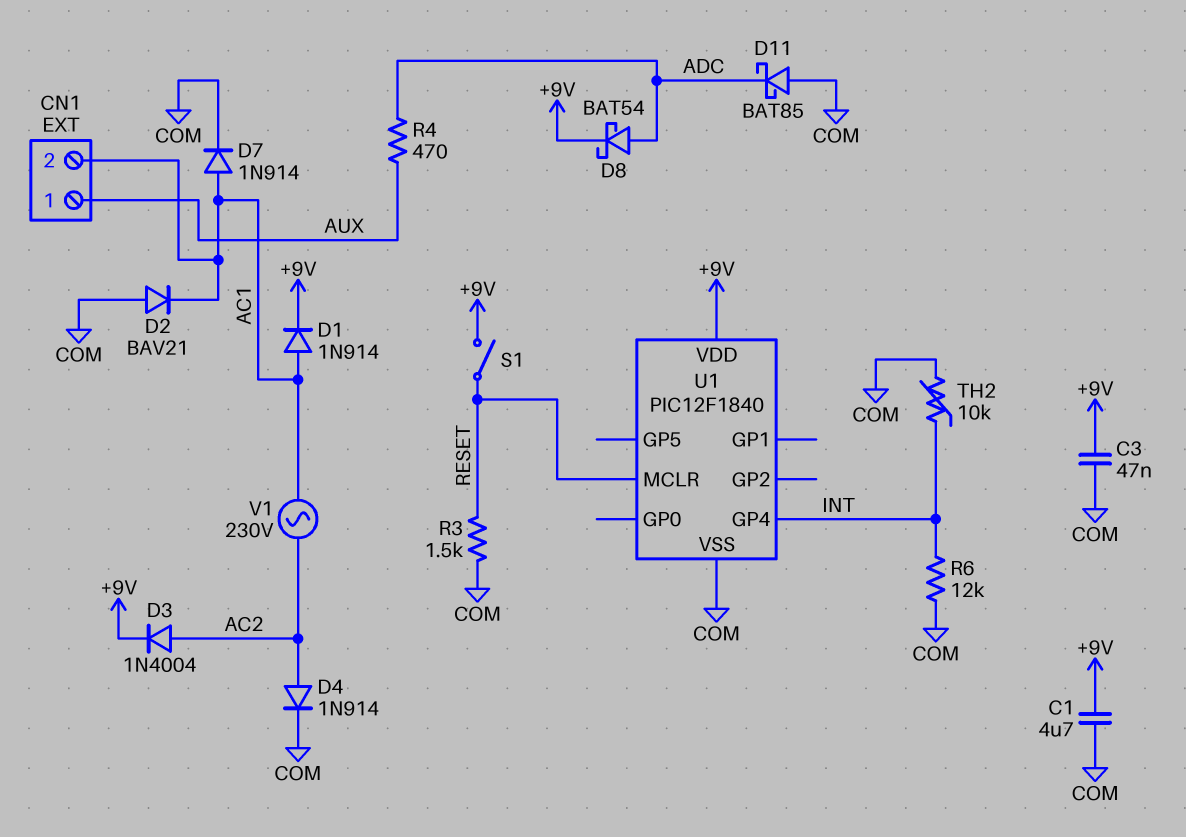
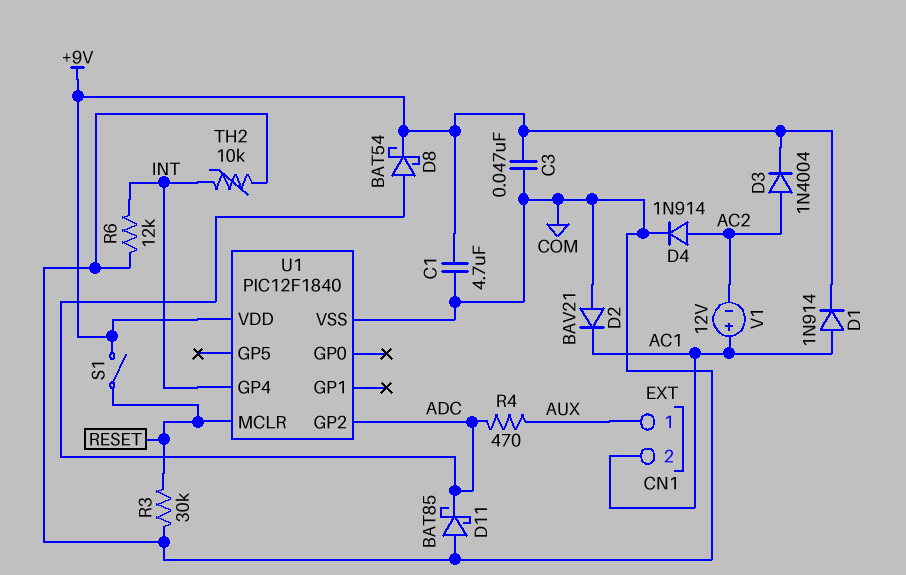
D7: diode 1N914 (A AC1, K COM) -> none
R3: 1.5k (COM, RESET) -> 30k (COM, RESET)
U1 pin GP2: none -> ADC
V1: AC 230V (AC1, AC2) -> 12V (plus AC1, minus AC2)

